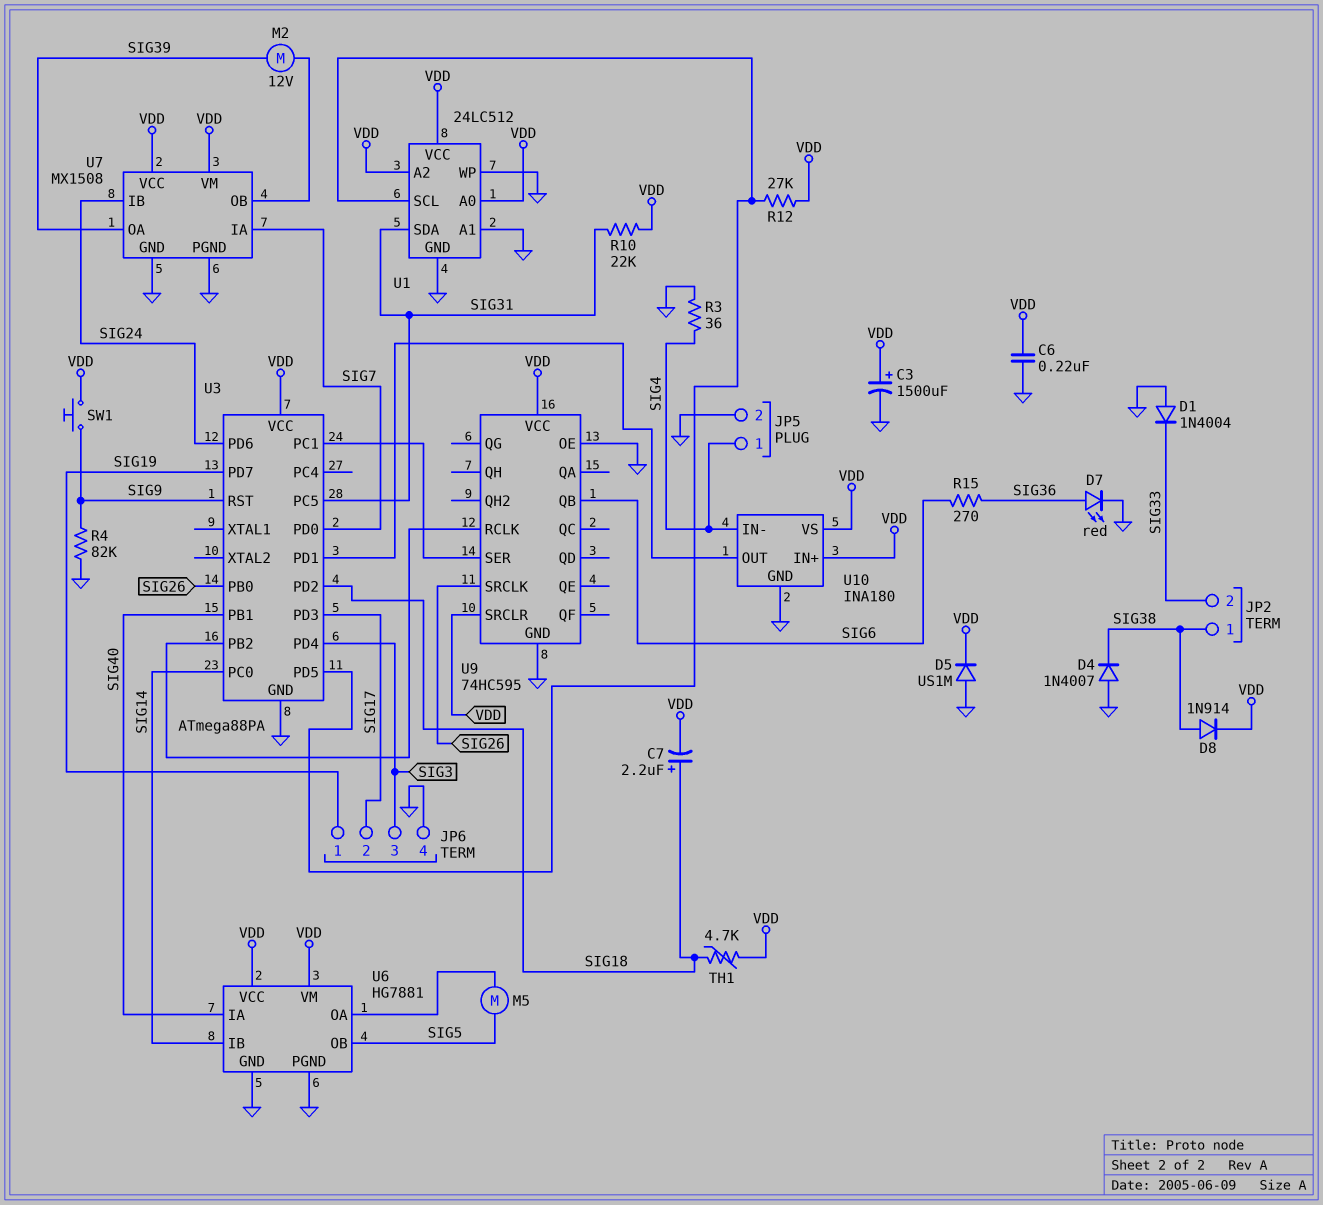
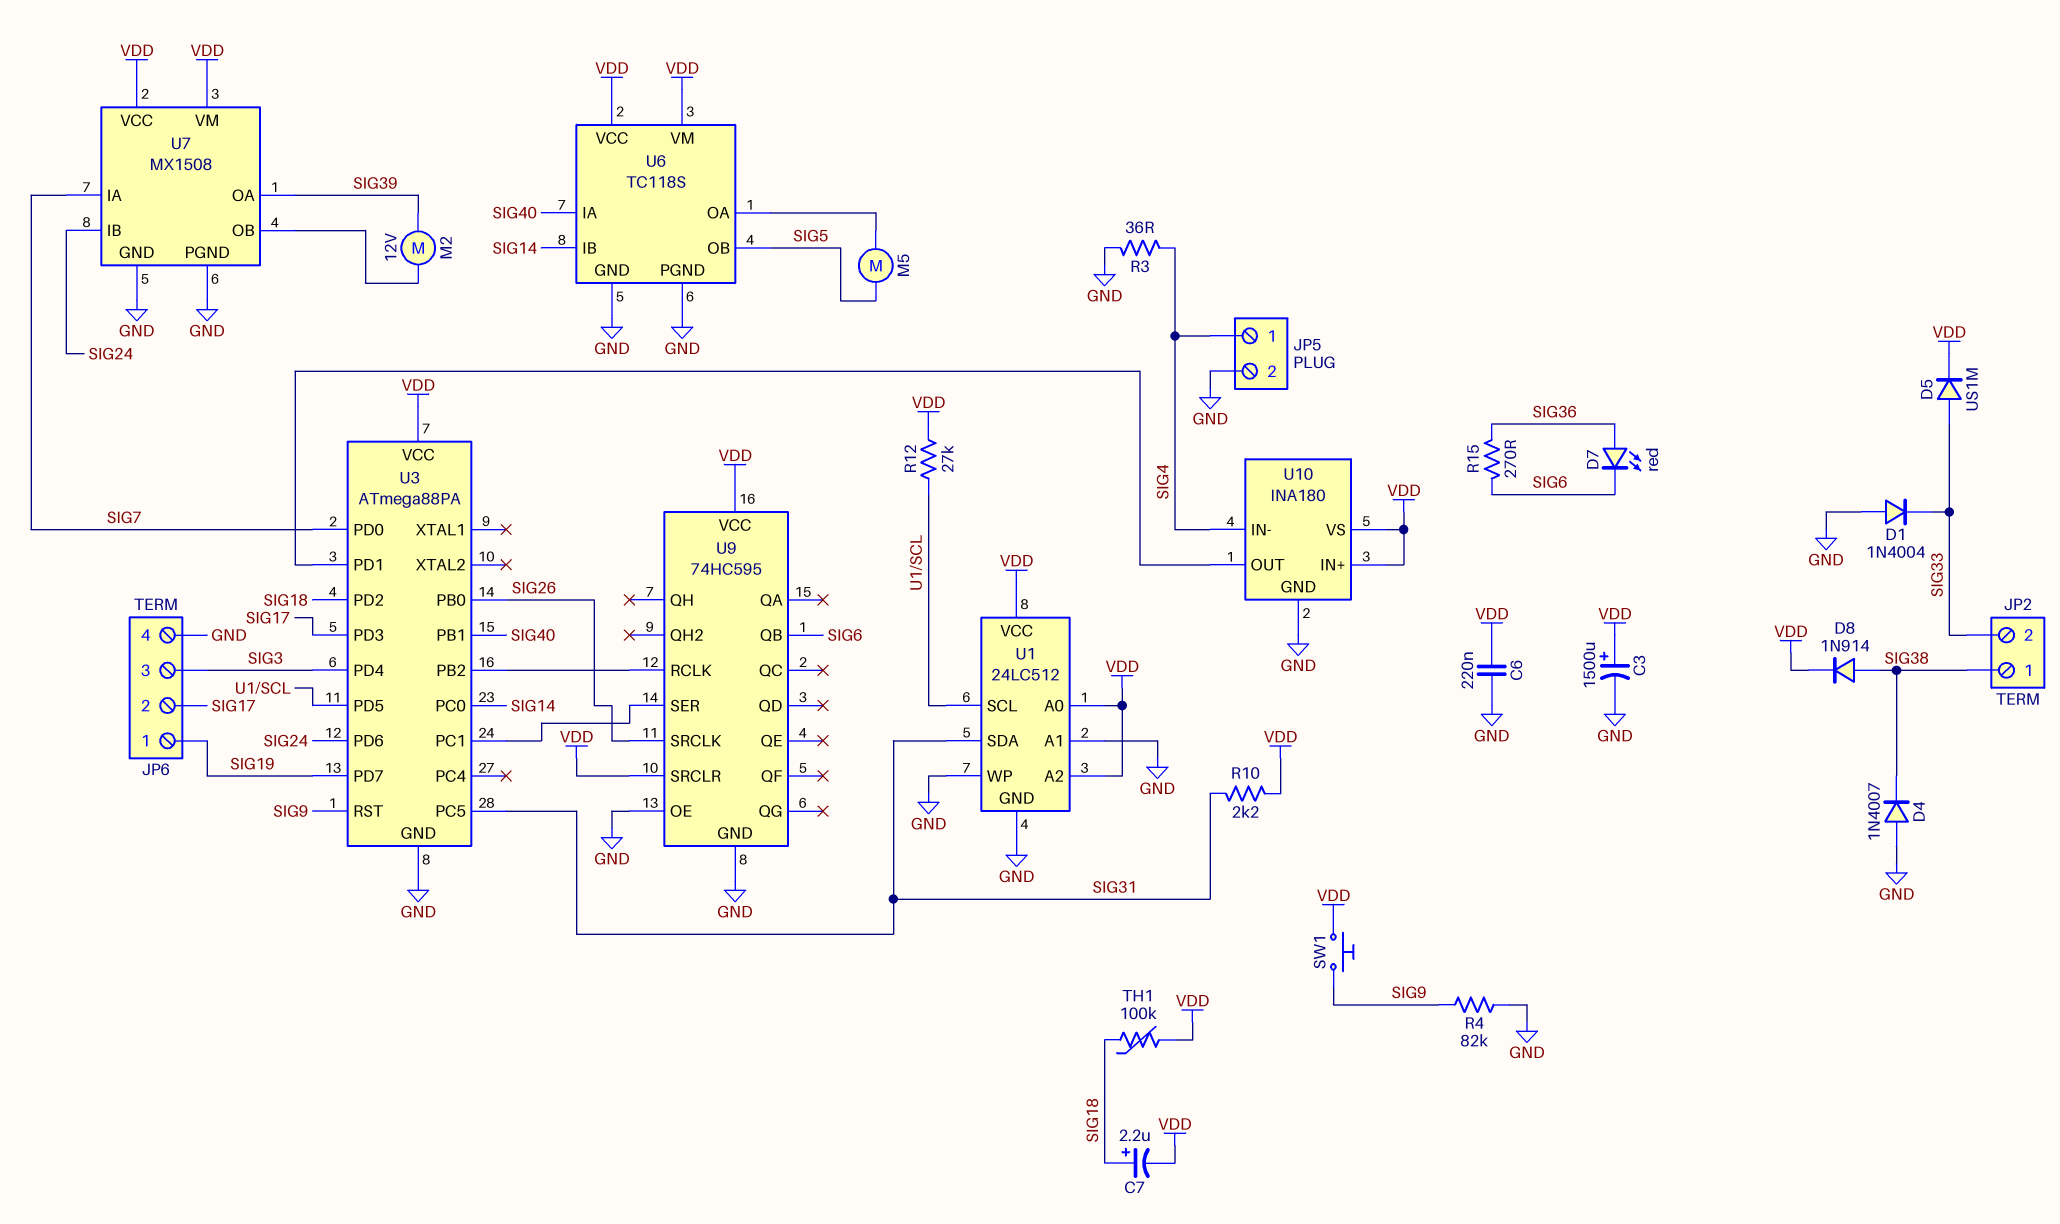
D5: diode US1M (A GND, K VDD) -> diode US1M (A SIG33, K VDD)
D7: LED red (A SIG36, K GND) -> LED red (A SIG36, K SIG6)
R10: 22k (SIG31, VDD) -> 2.2k (SIG31, VDD)
TH1: 4.7k (SIG18, VDD) -> 100k (SIG18, VDD)
U6: HG7881 -> TC118S

